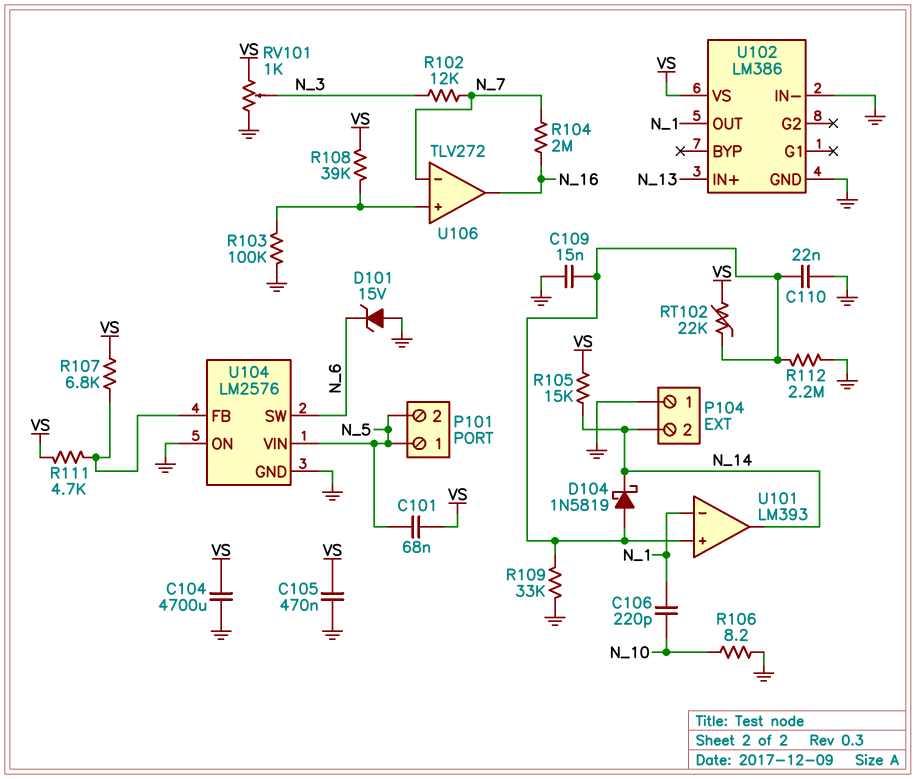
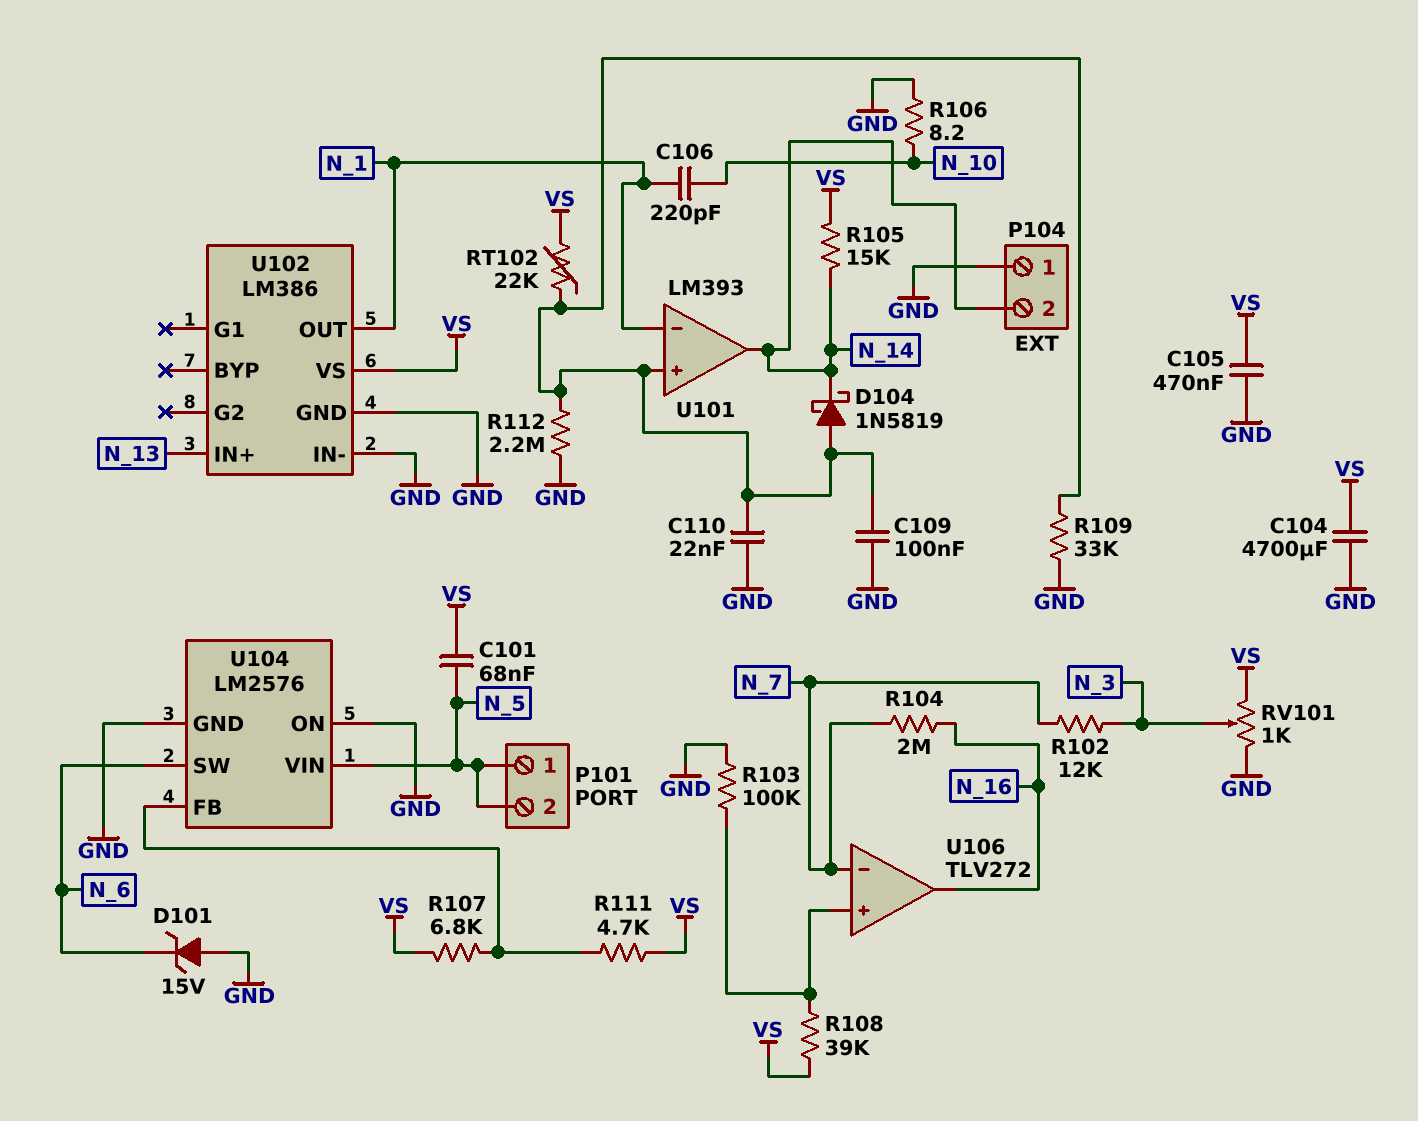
C109: 15nF (GND, U101/in+) -> 100nF (GND, U101/in+)

